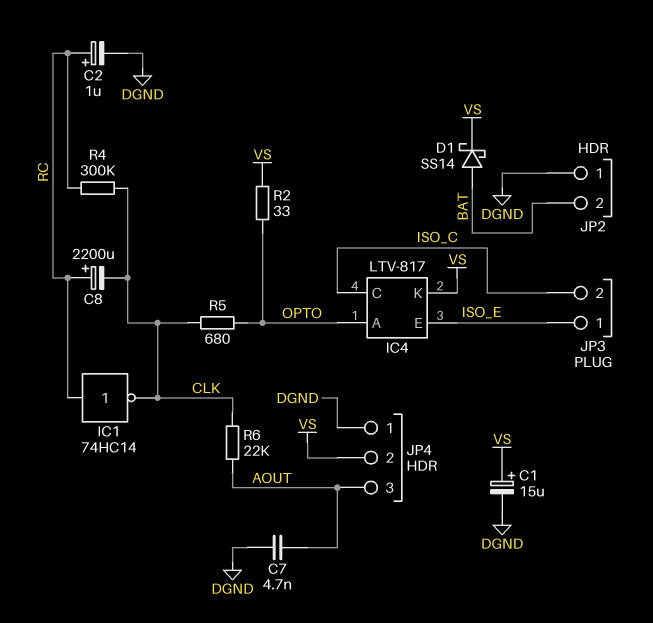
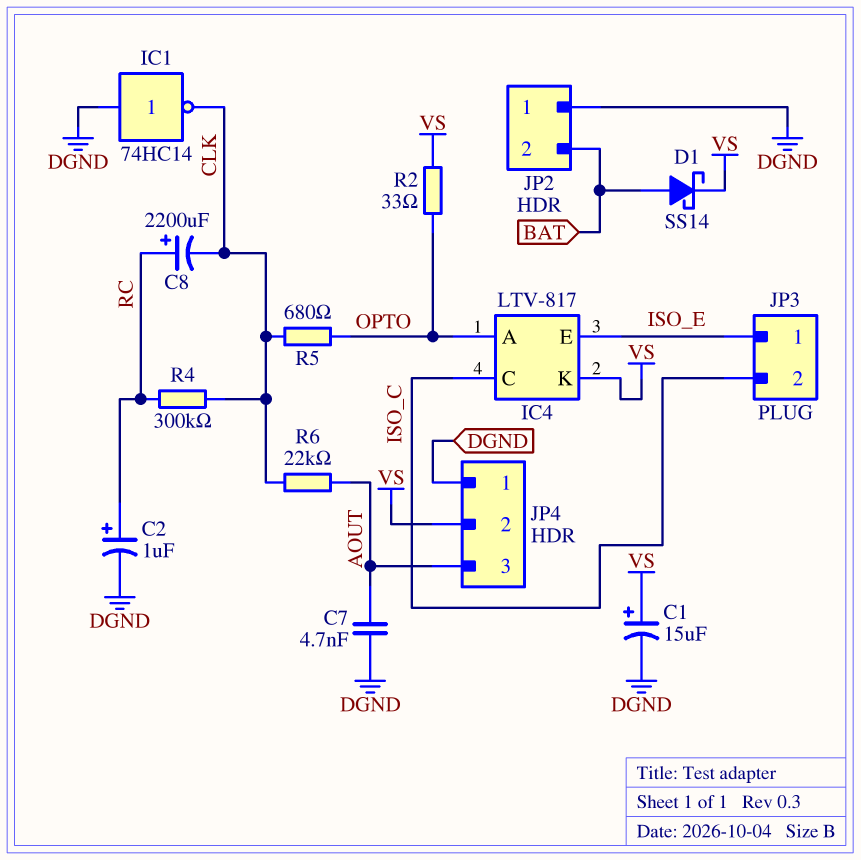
IC1: NOT 74HC14 (in RC, out CLK) -> NOT 74HC14 (in DGND, out CLK)

